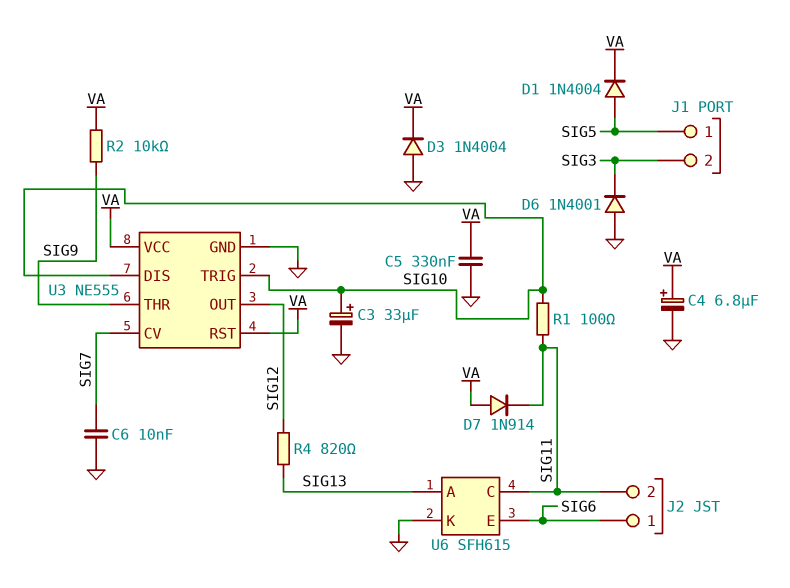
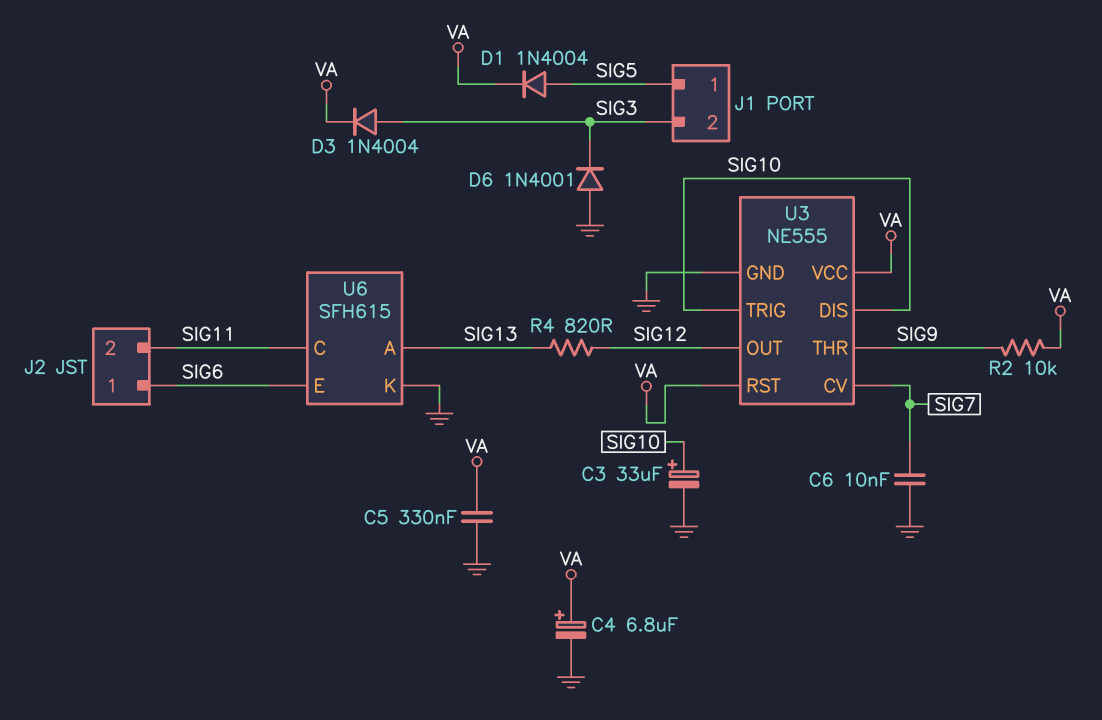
D3: diode 1N4004 (A GND, K VA) -> diode 1N4004 (A SIG3, K VA)
D7: diode 1N914 (A VA, K SIG11) -> none
R1: 100 (SIG10, SIG11) -> none

